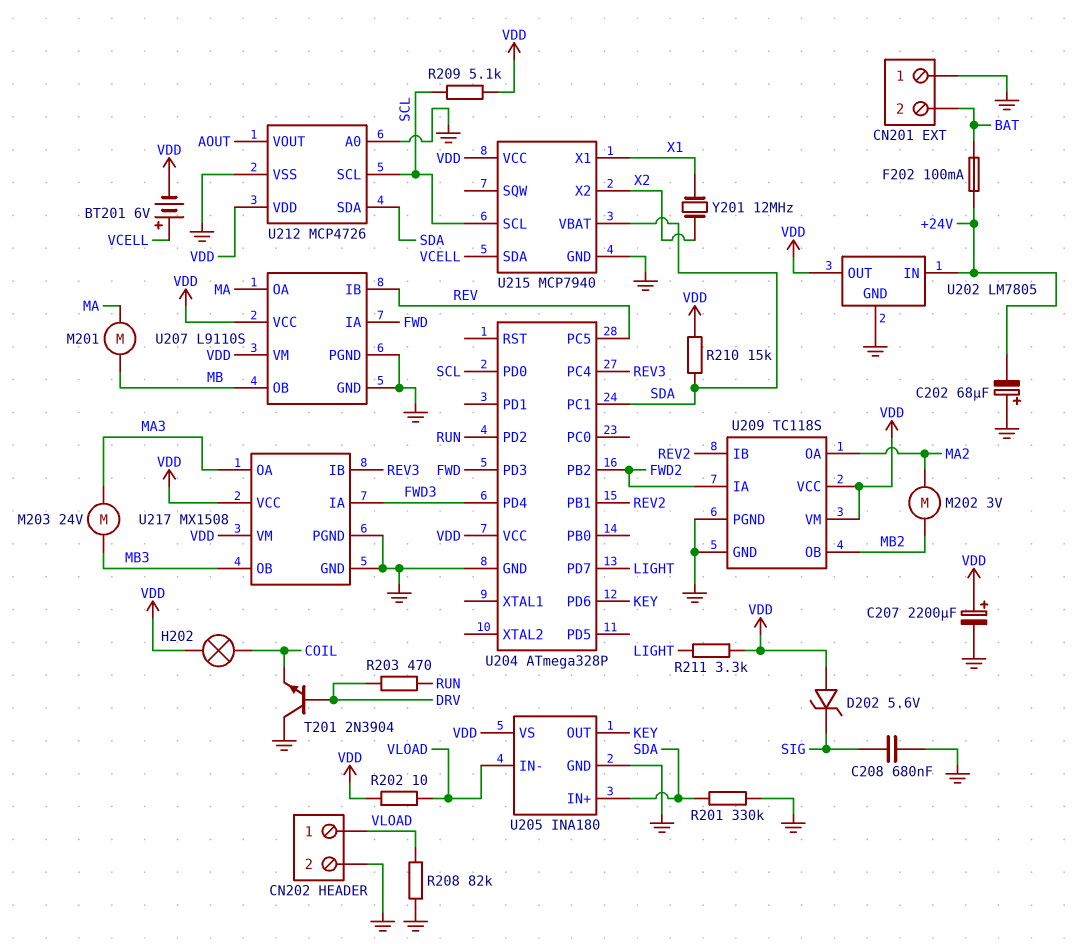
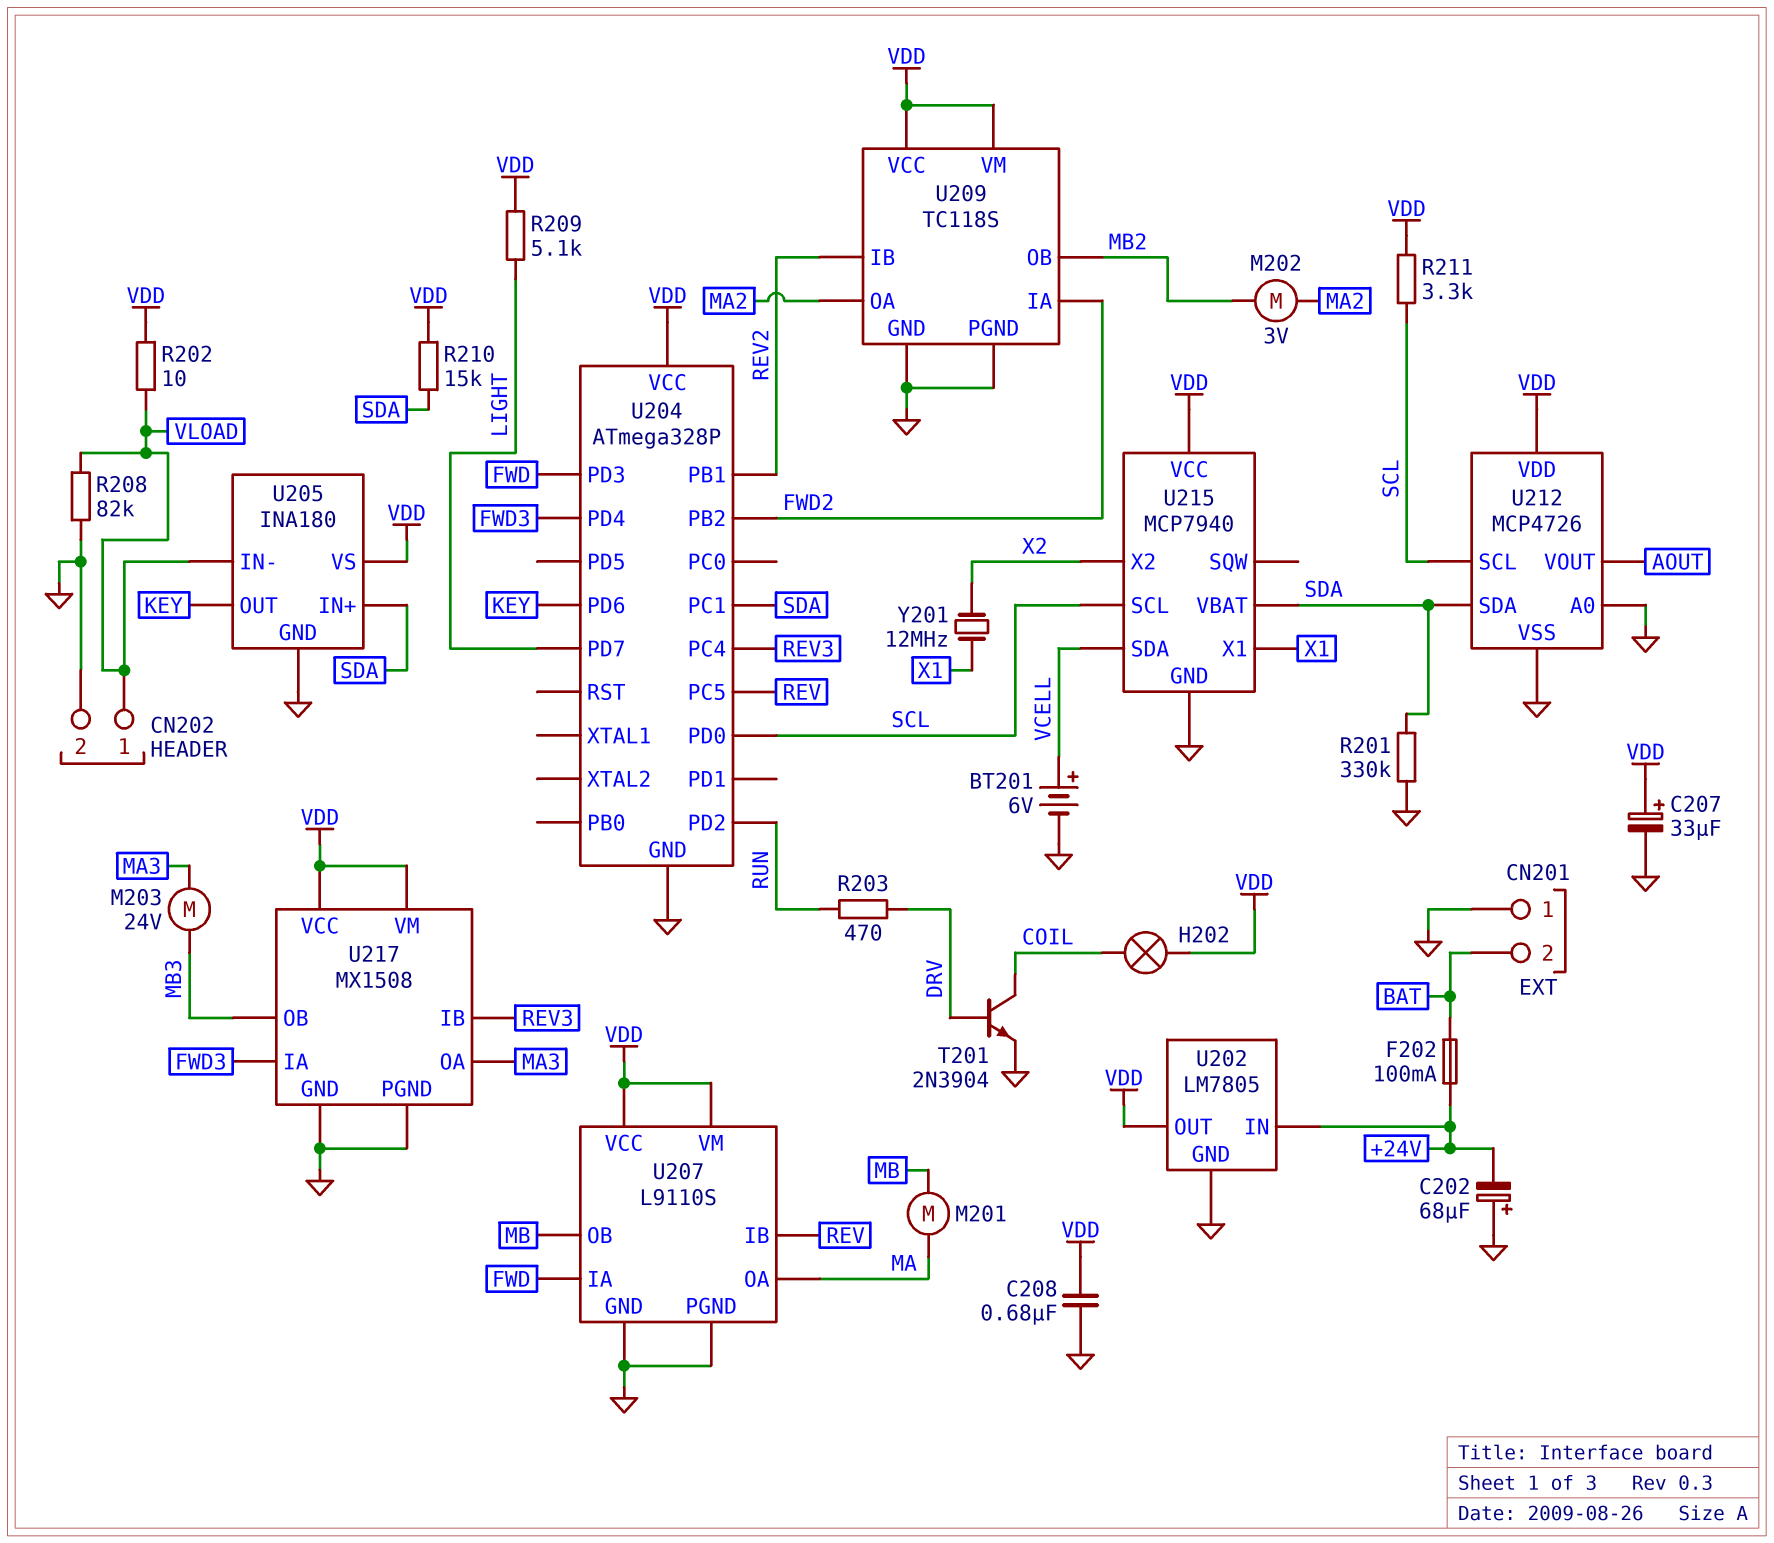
BT201: 6V (plus VCELL, minus VDD) -> 6V (plus VCELL, minus GND)
C207: 2200uF (plus VDD, minus GND) -> 33uF (plus VDD, minus GND)
C208: 680nF (GND, SIG) -> 680nF (GND, VDD)
D202: zener 5.6V (A VDD, K SIG) -> none
R209: 5.1k (SCL, VDD) -> 5.1k (LIGHT, VDD)
R211: 3.3k (LIGHT, VDD) -> 3.3k (SCL, VDD)
T201: NPN 2N3904 (B DRV, C GND, E COIL) -> NPN 2N3904 (B DRV, C COIL, E GND)

